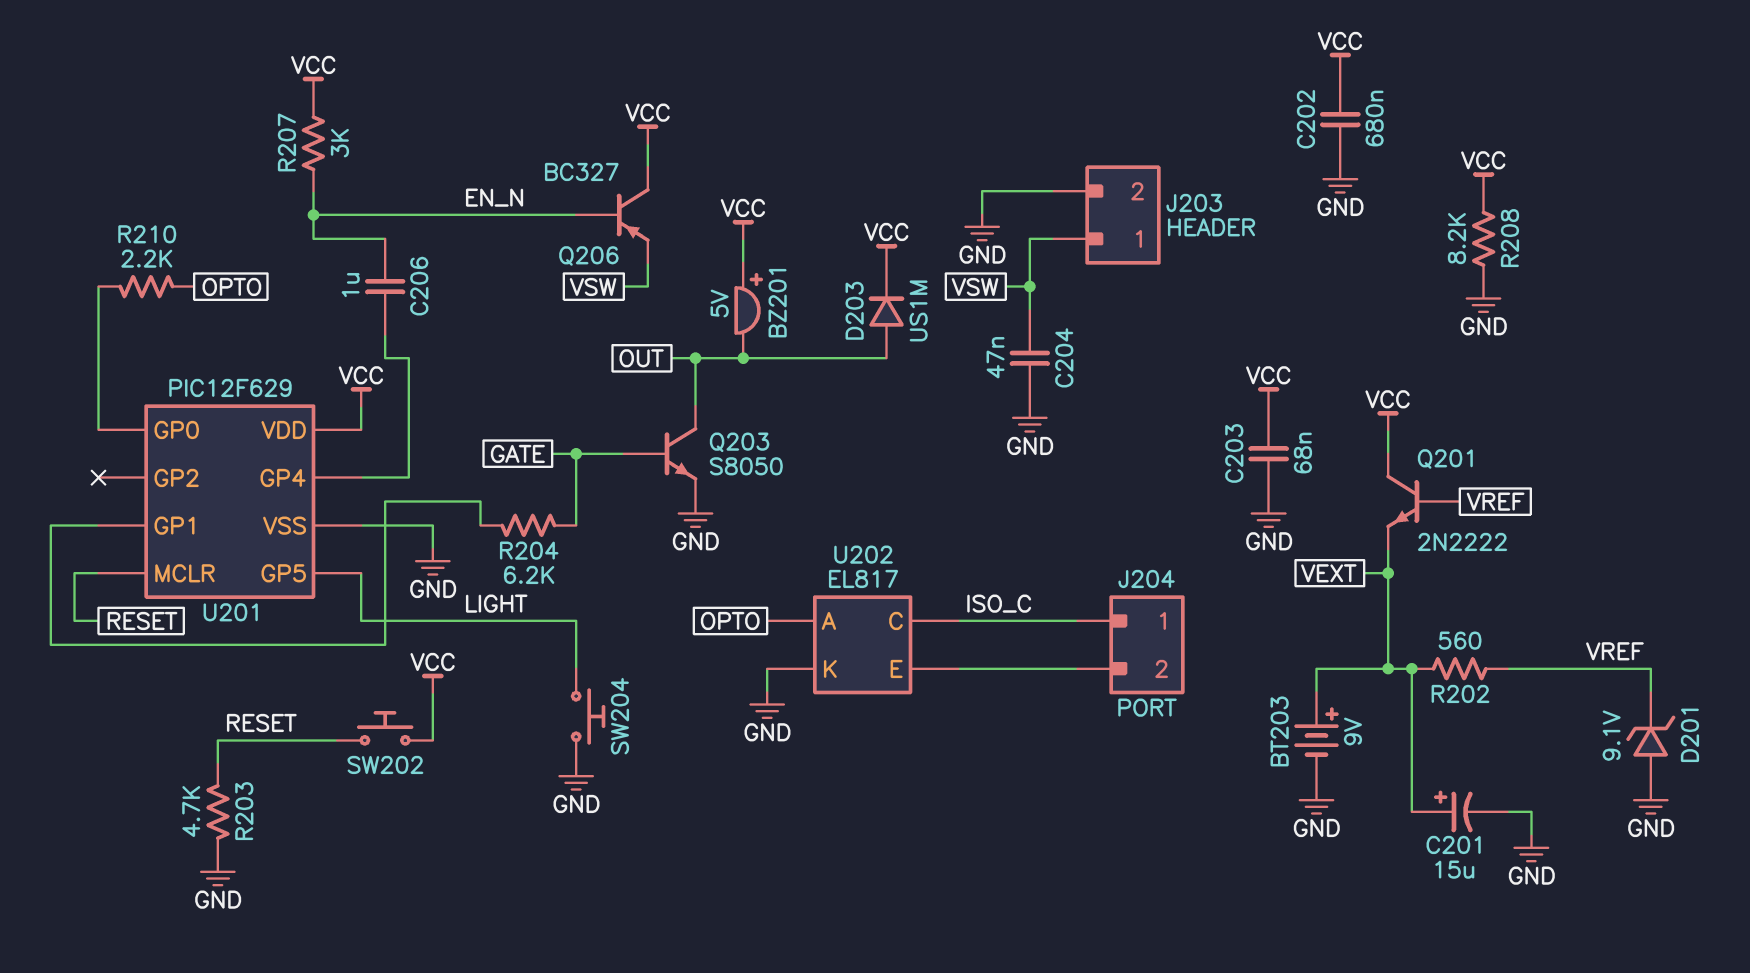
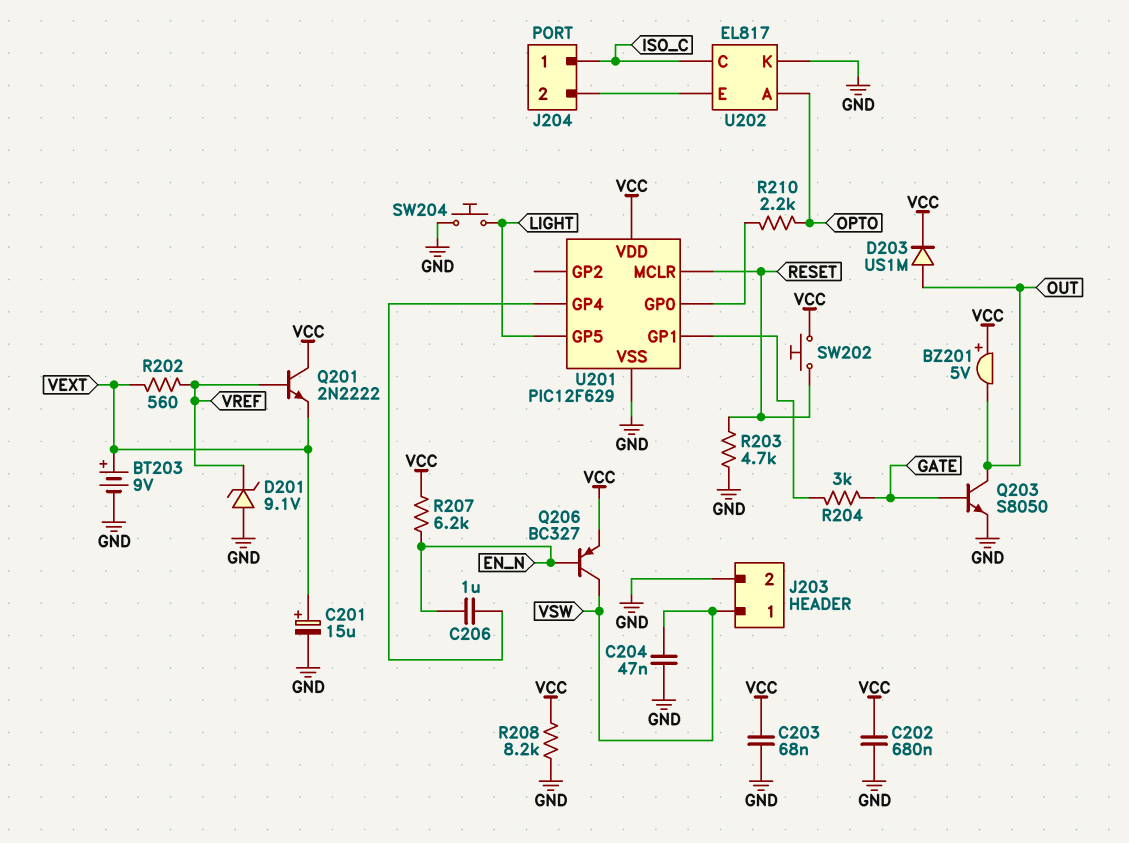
Q206: PNP BC327 (B EN_N, C VCC, E VSW) -> PNP BC327 (B EN_N, C VSW, E VCC)
R204: 6.2k (GATE, U201/GP1) -> 3k (GATE, U201/GP1)
R207: 3k (EN_N, VCC) -> 6.2k (EN_N, VCC)

